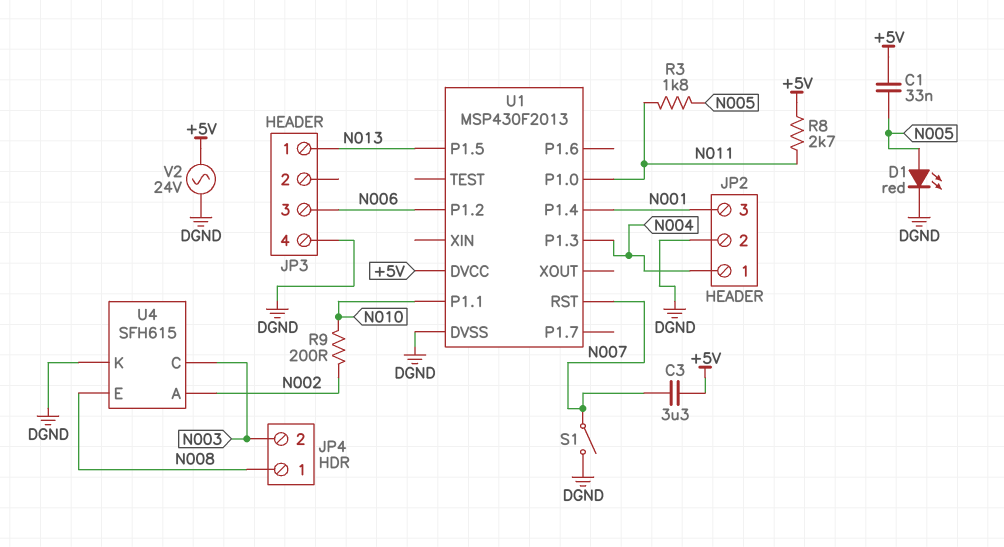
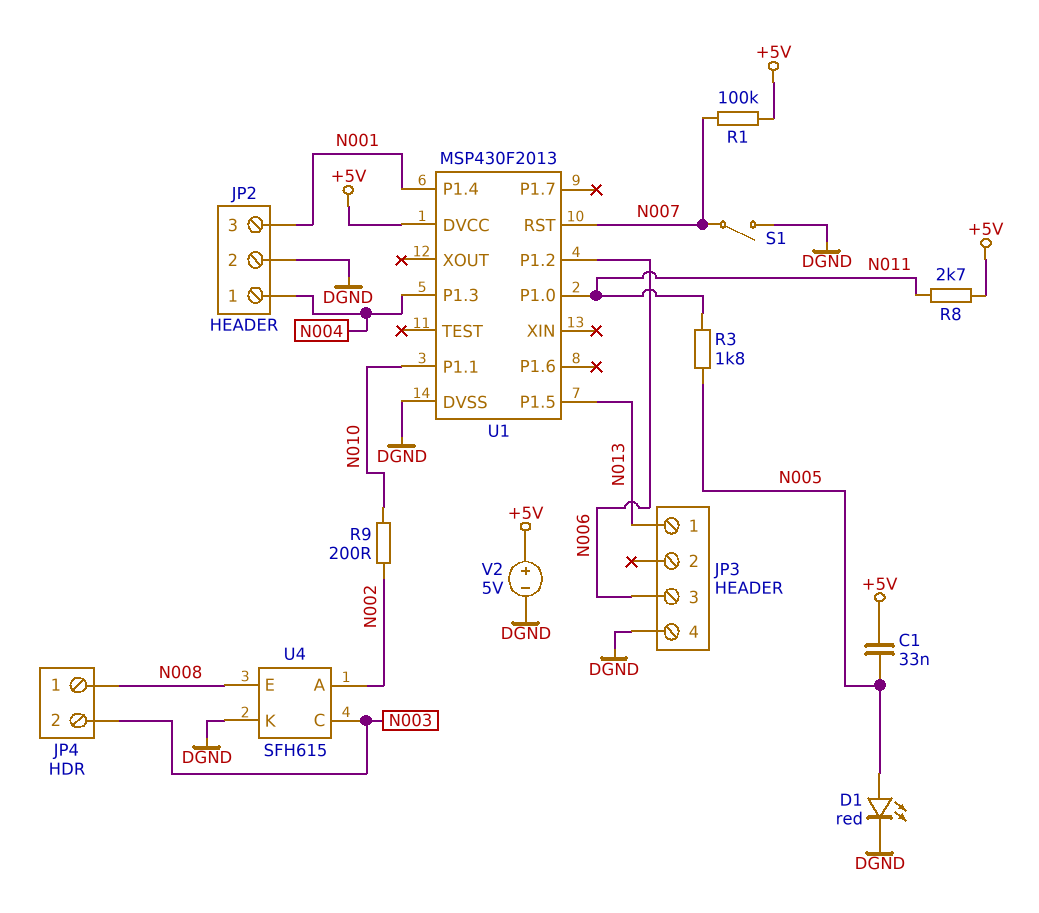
C3: 3.3uF (+5V, N007) -> none
R1: none -> 100k (+5V, N007)
V2: AC 24V (+5V, DGND) -> 5V (plus +5V, minus DGND)

